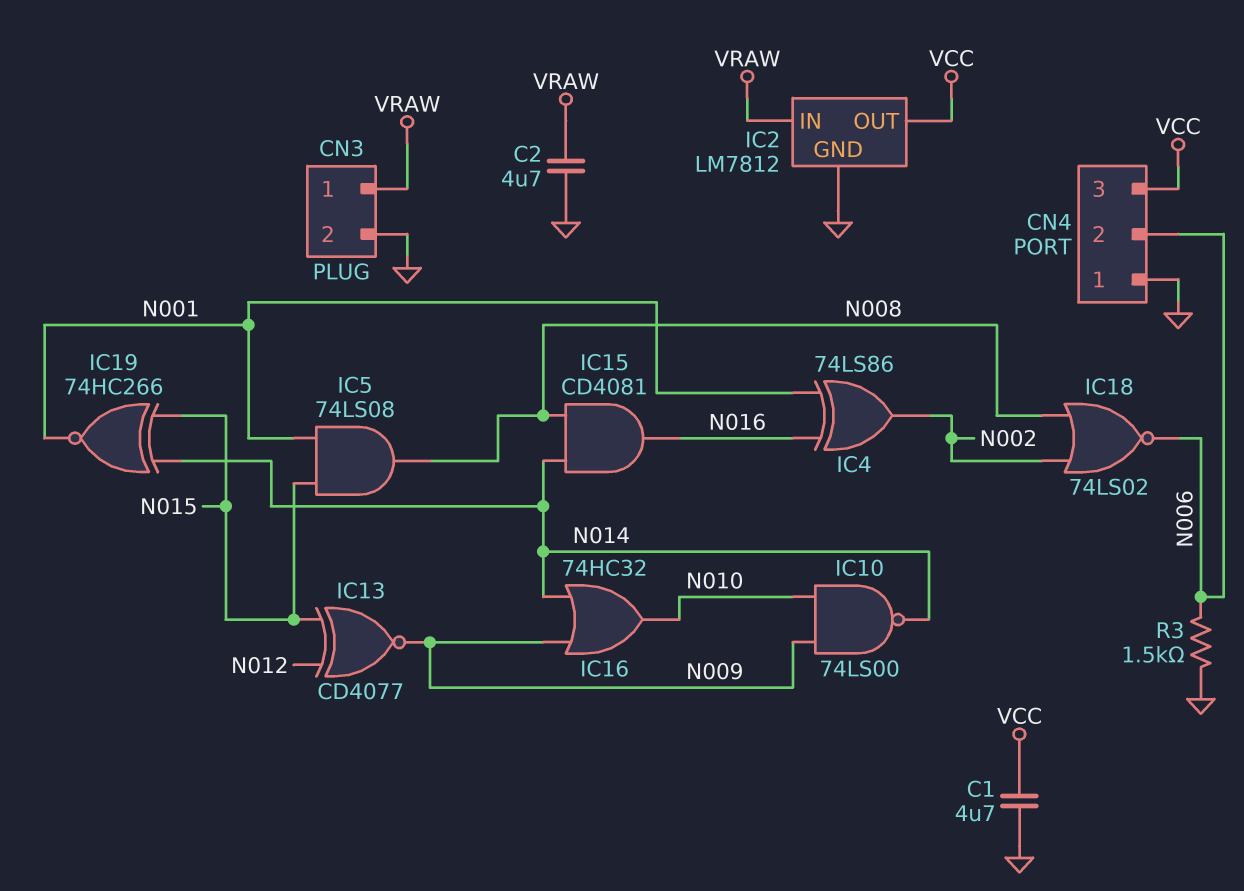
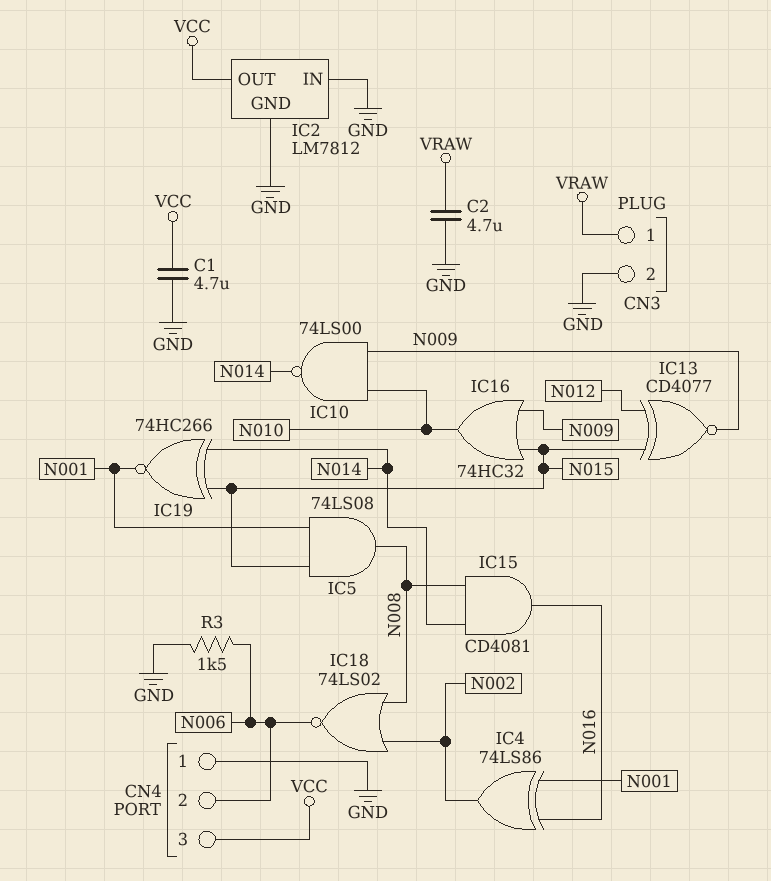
IC2 pin IN: VRAW -> GND
IC16: OR 74HC32 (in N009, in N014, out N010) -> OR 74HC32 (in N009, in N015, out N010)

